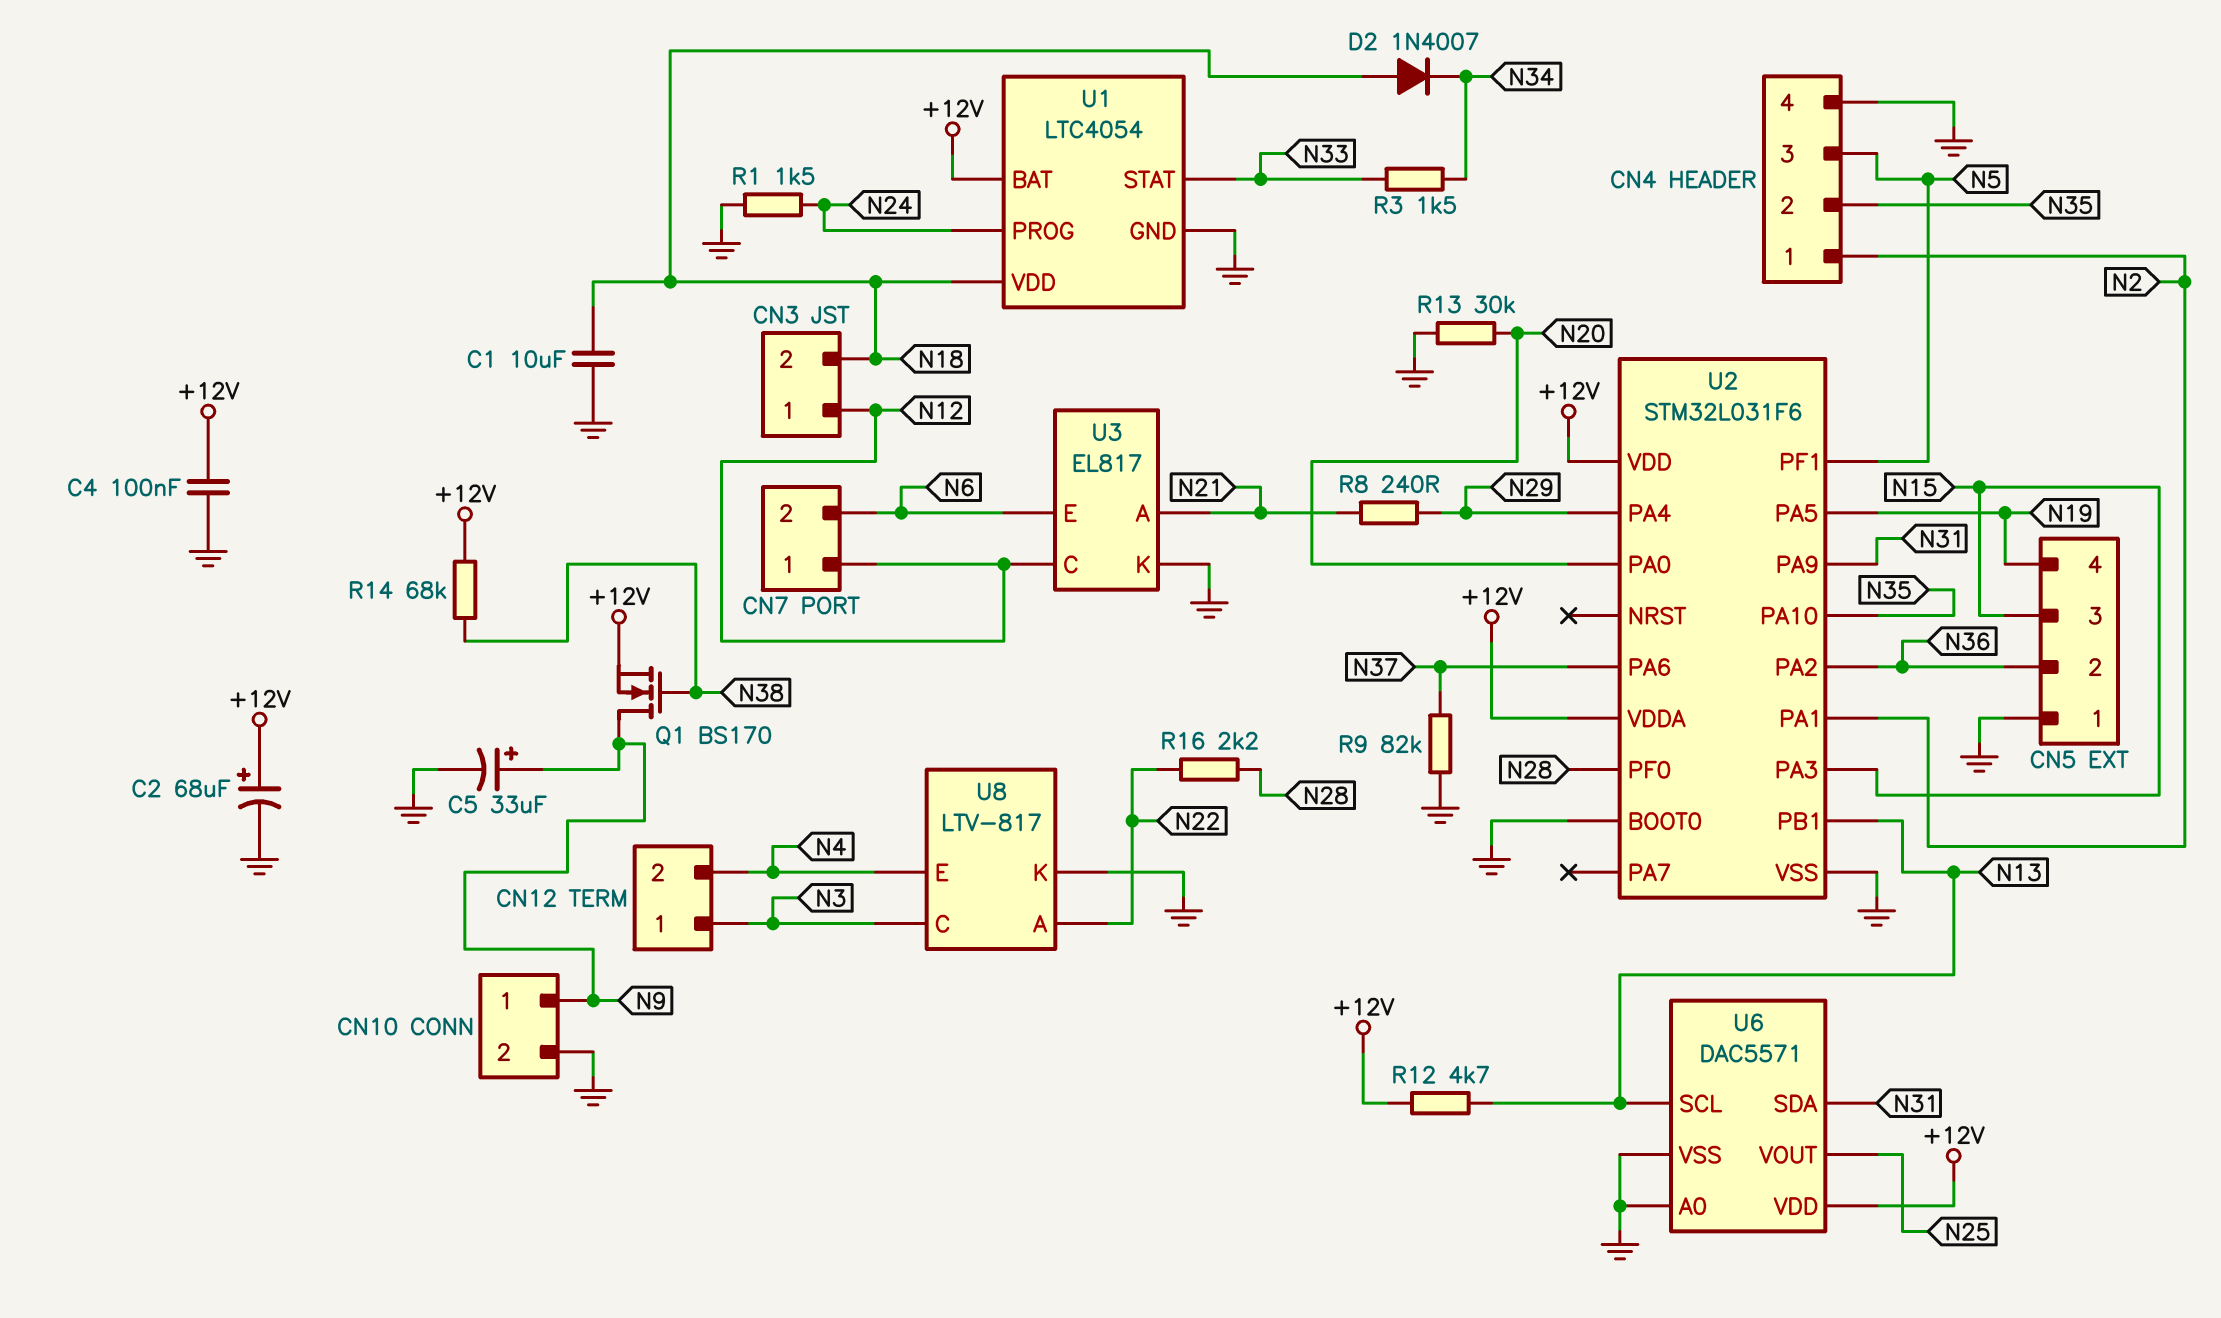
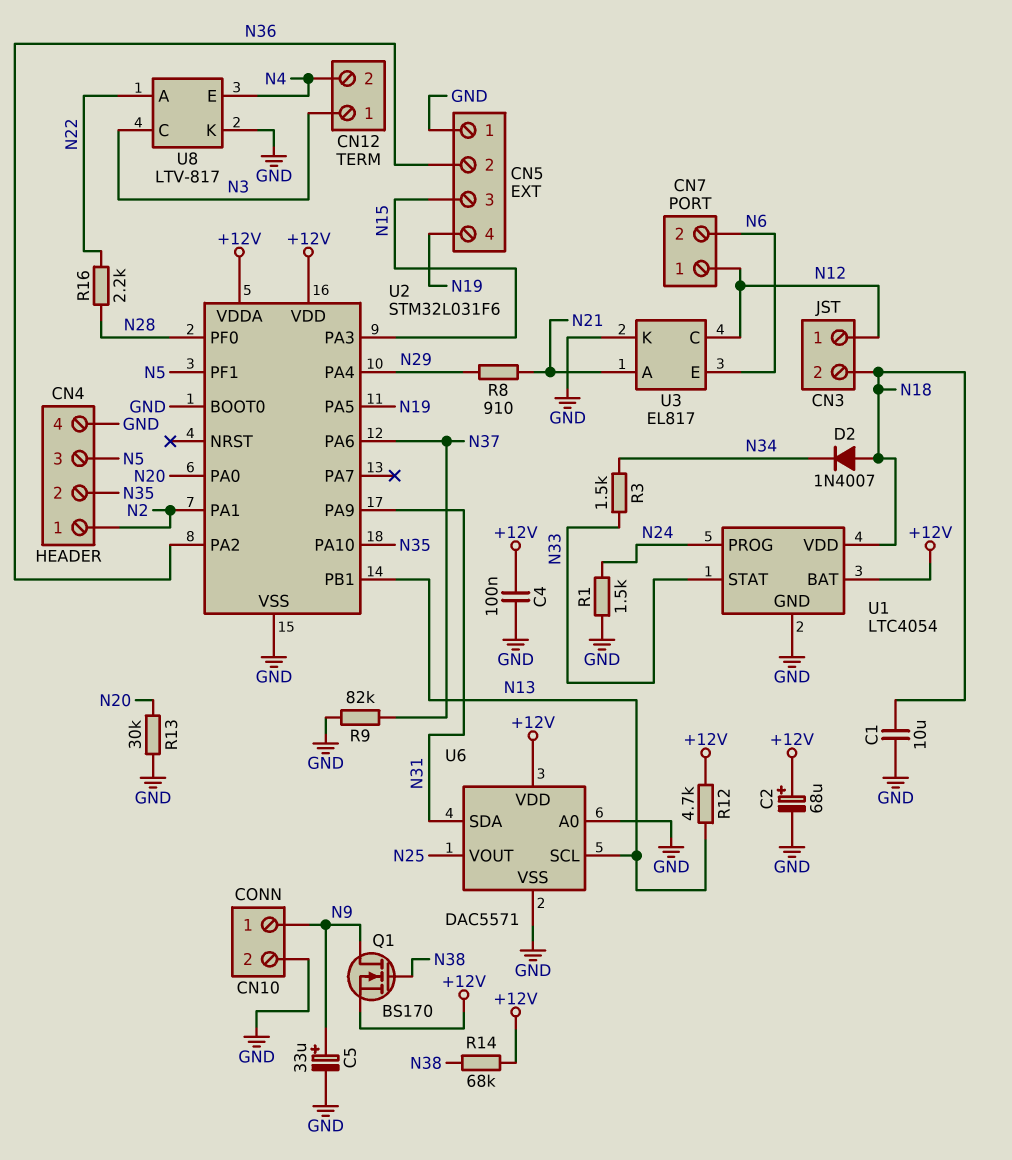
R8: 240 (N21, N29) -> 910 (N21, N29)

